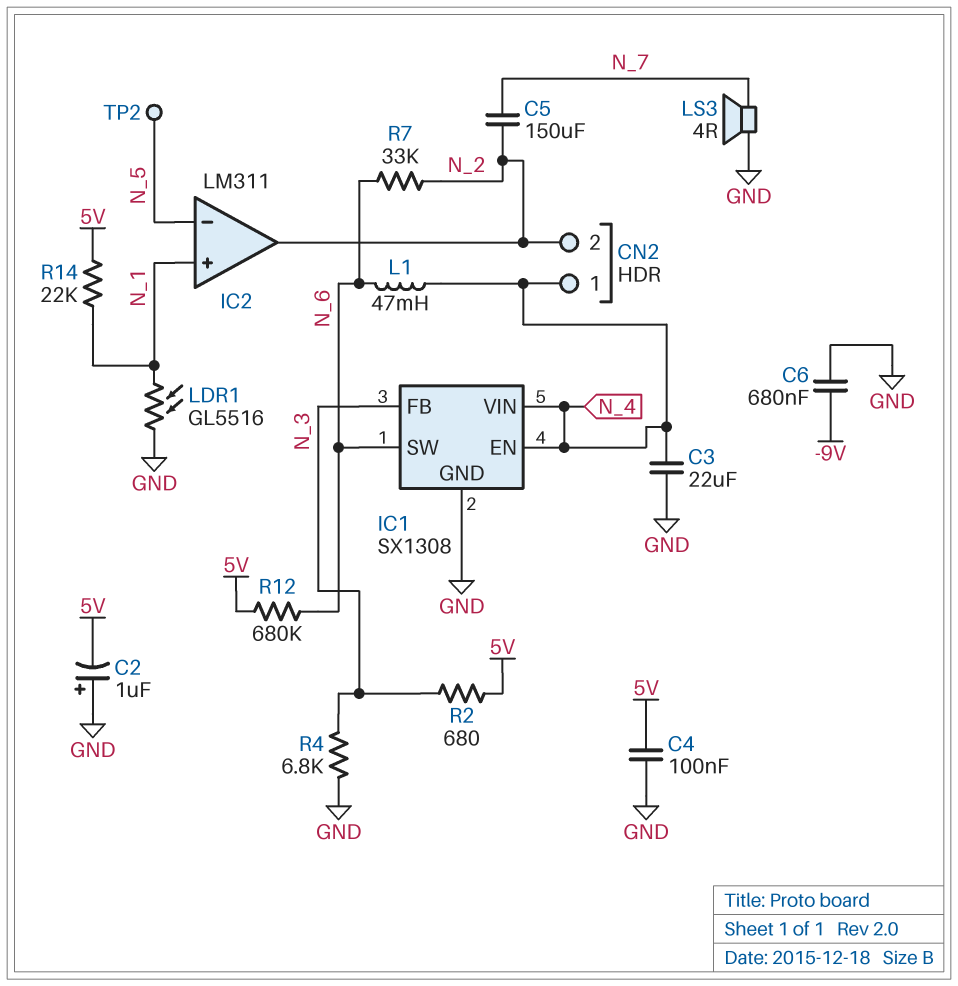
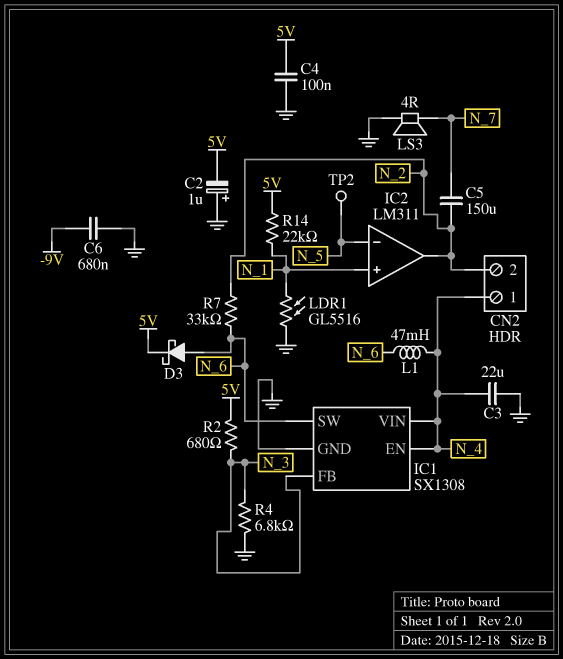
D3: none -> schottky (A N_6, K 5V)
R12: 680k (5V, N_6) -> none

